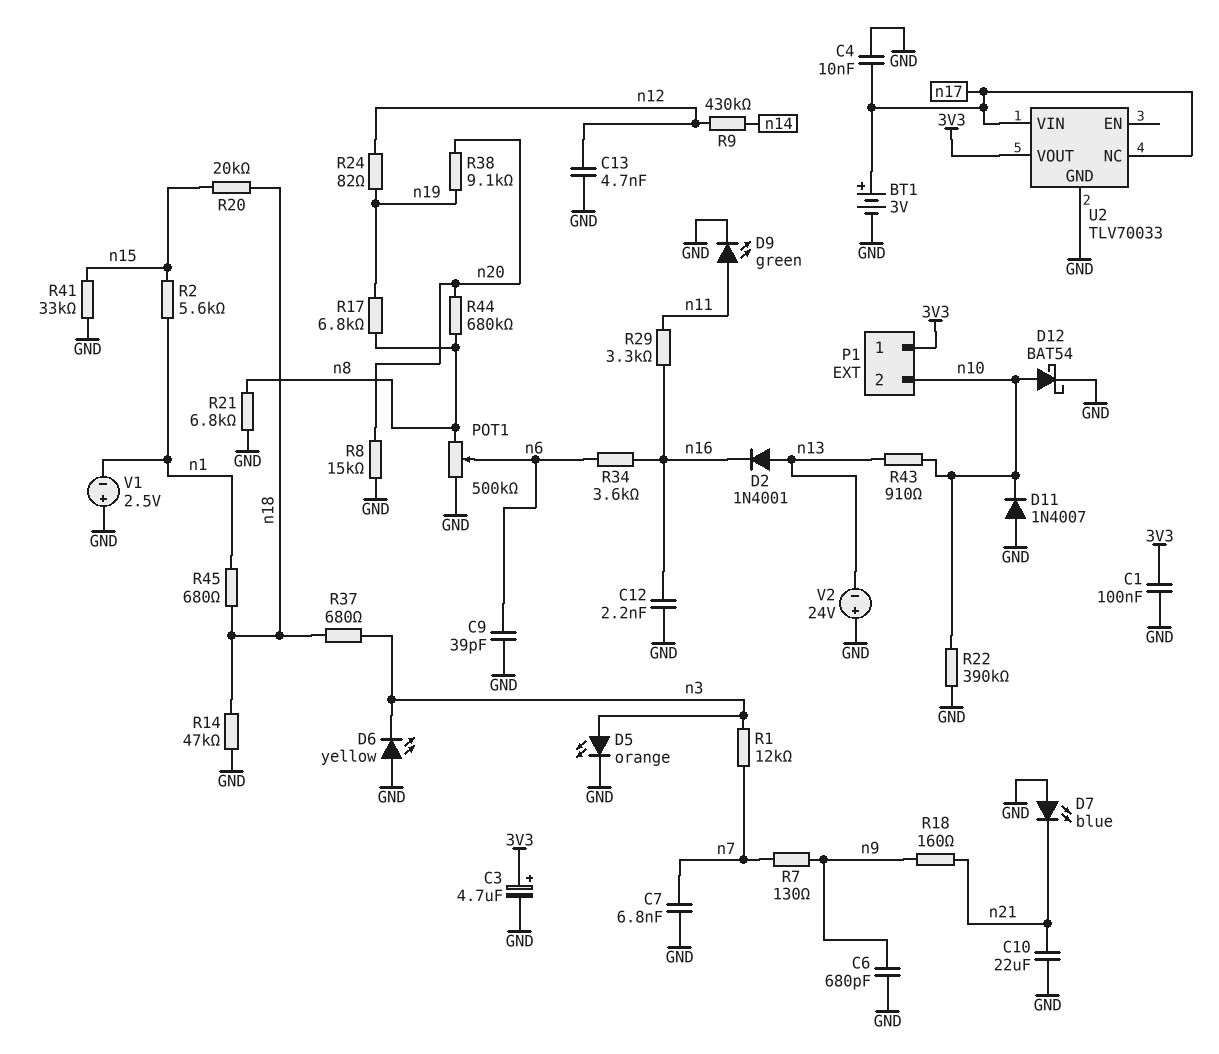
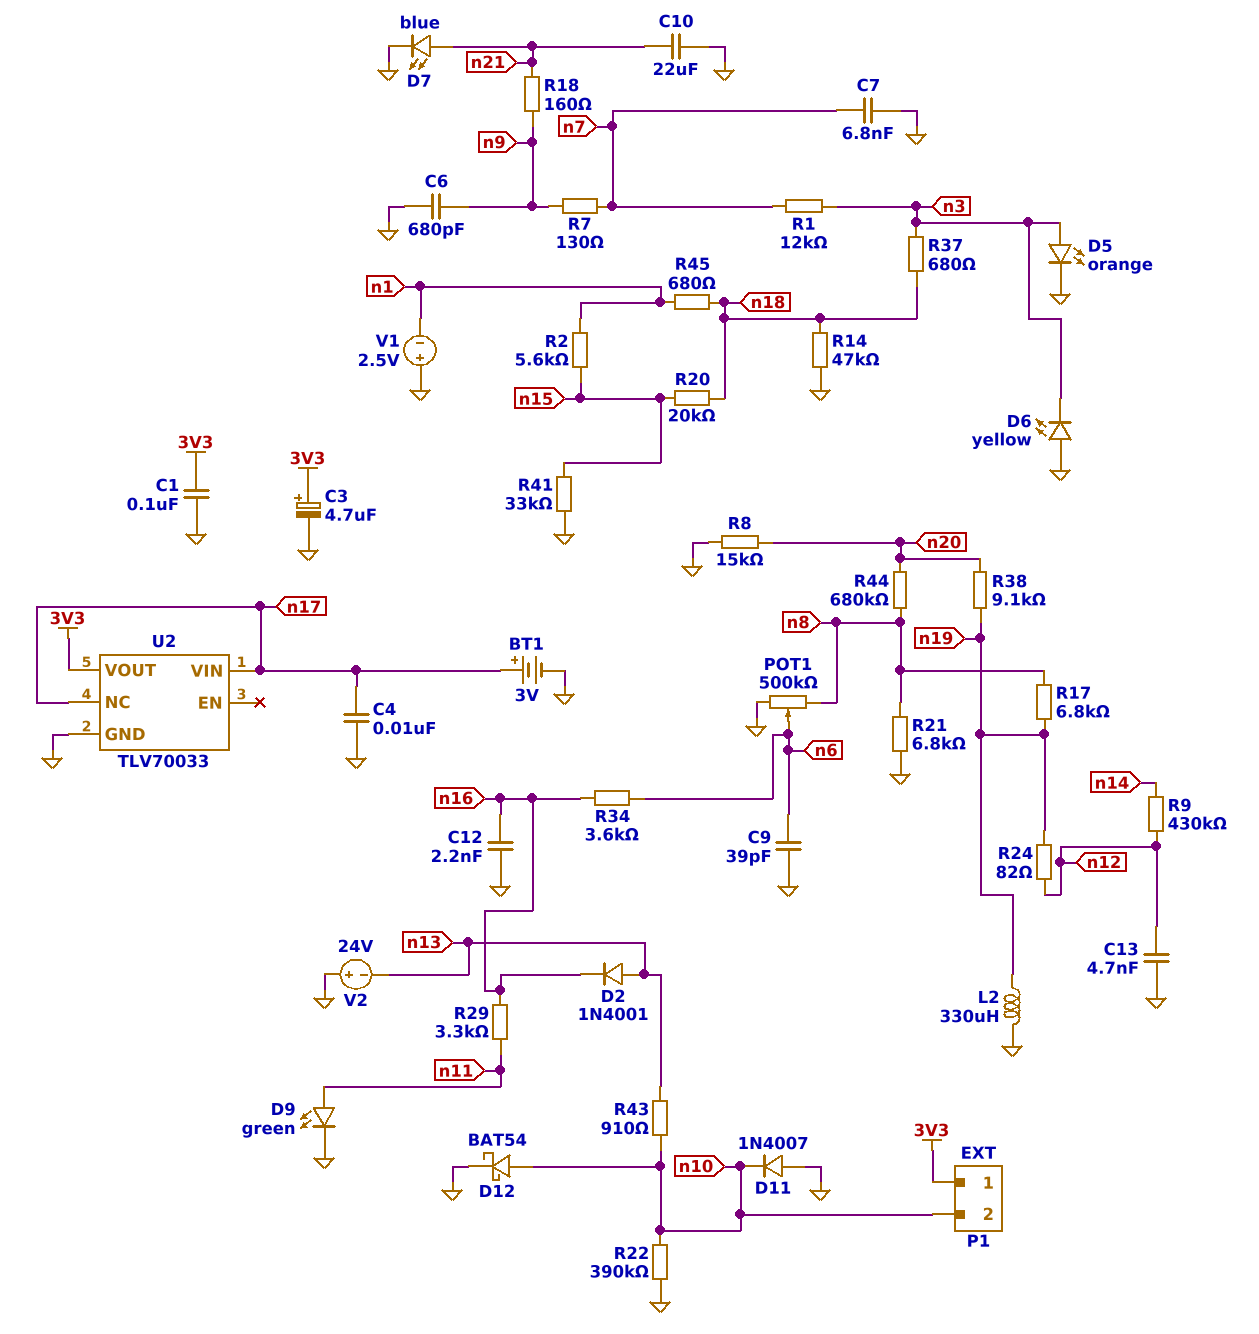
D7: LED blue (A GND, K n21) -> LED blue (A n21, K GND)
L2: none -> 330uH (GND, n19)

